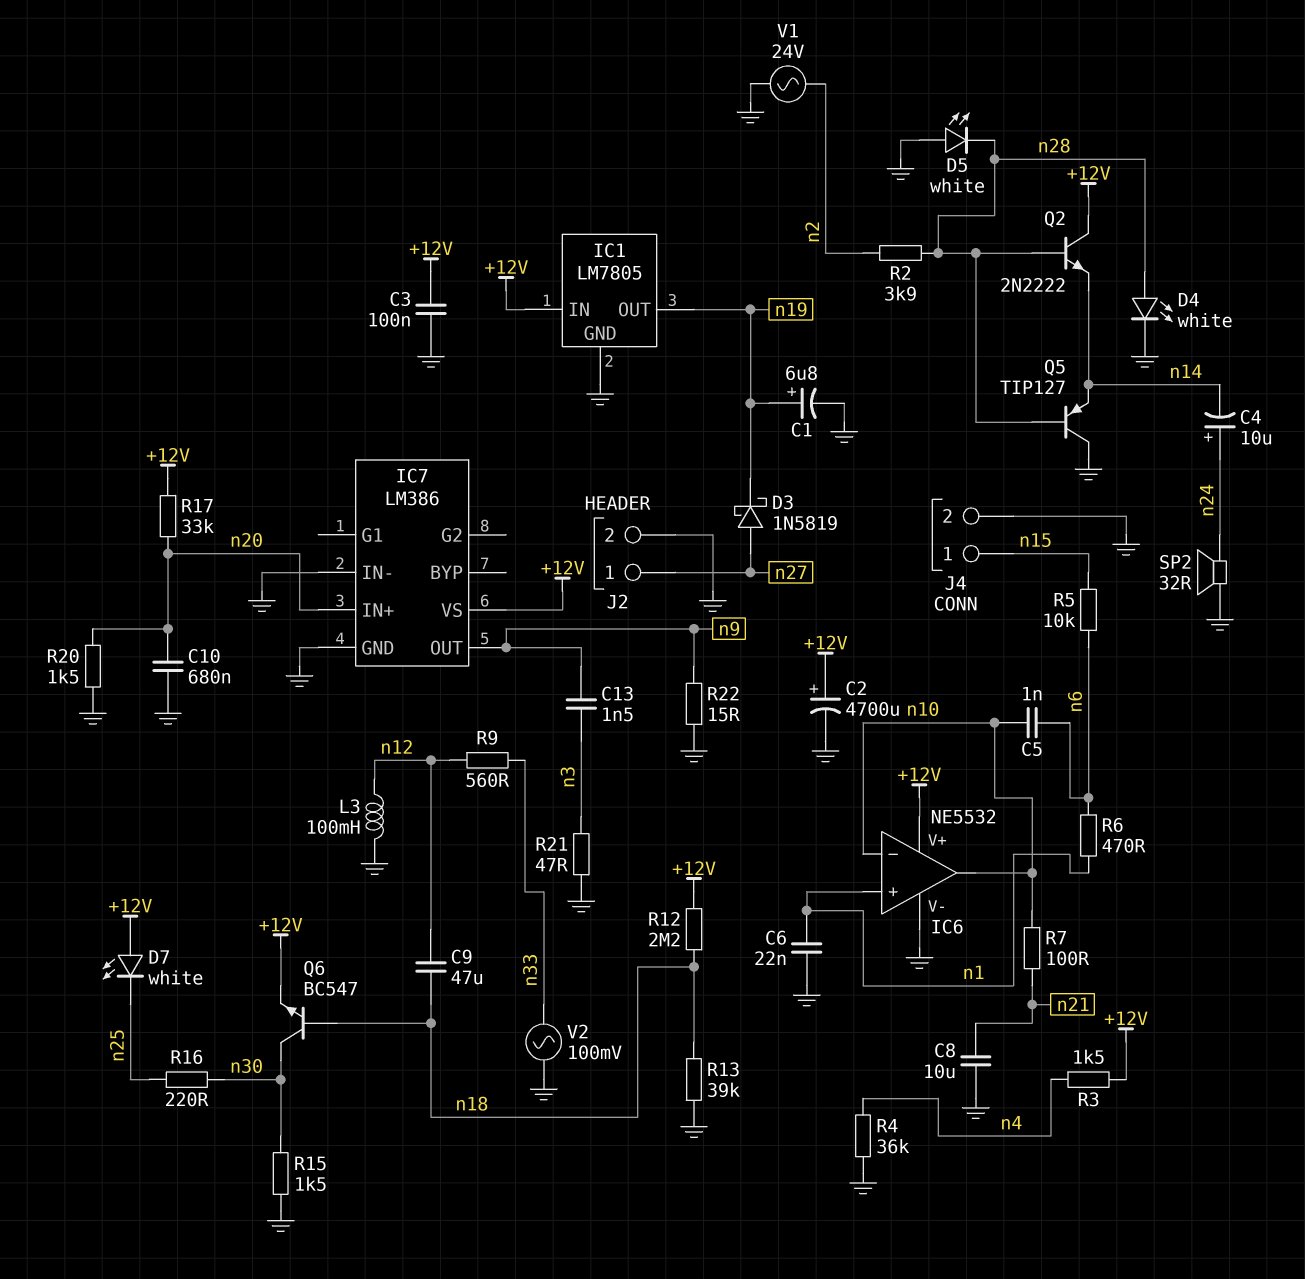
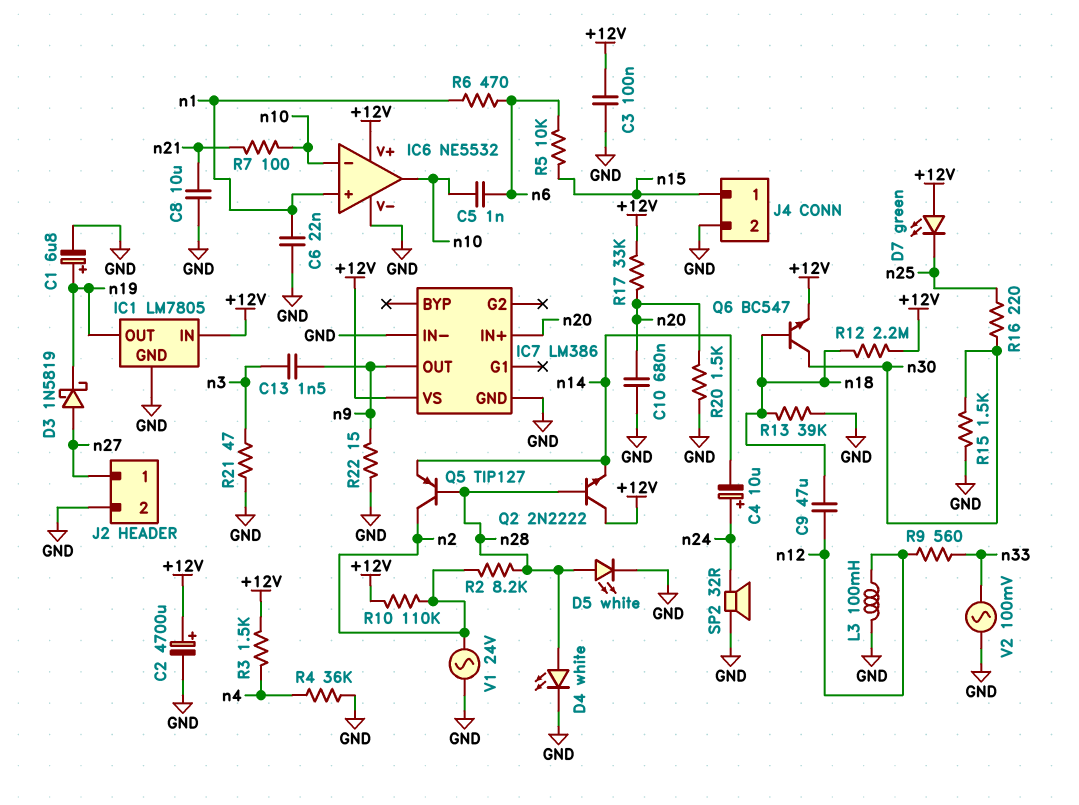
D5: LED white (A GND, K n28) -> LED white (A n28, K GND)
D7: LED white (A +12V, K n25) -> LED green (A +12V, K n25)
Q5: PNP TIP127 (B n28, C GND, E n14) -> PNP TIP127 (B n28, C n2, E n14)
R2: 3.9k (n2, n28) -> 8.2k (n2, n28)
R10: none -> 110k (+12V, n2)

